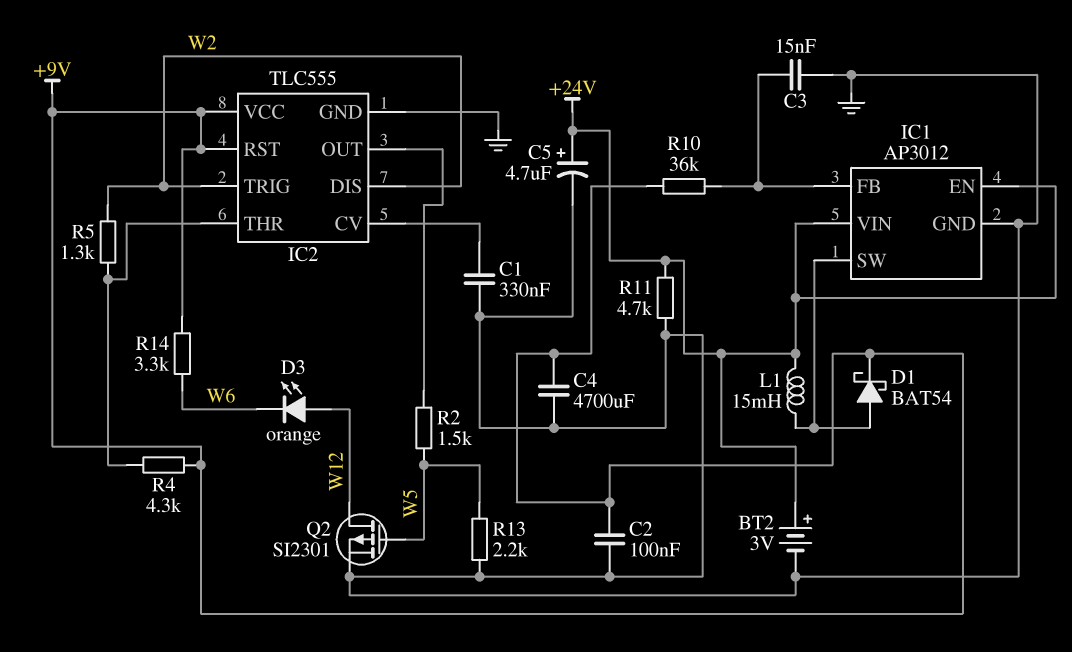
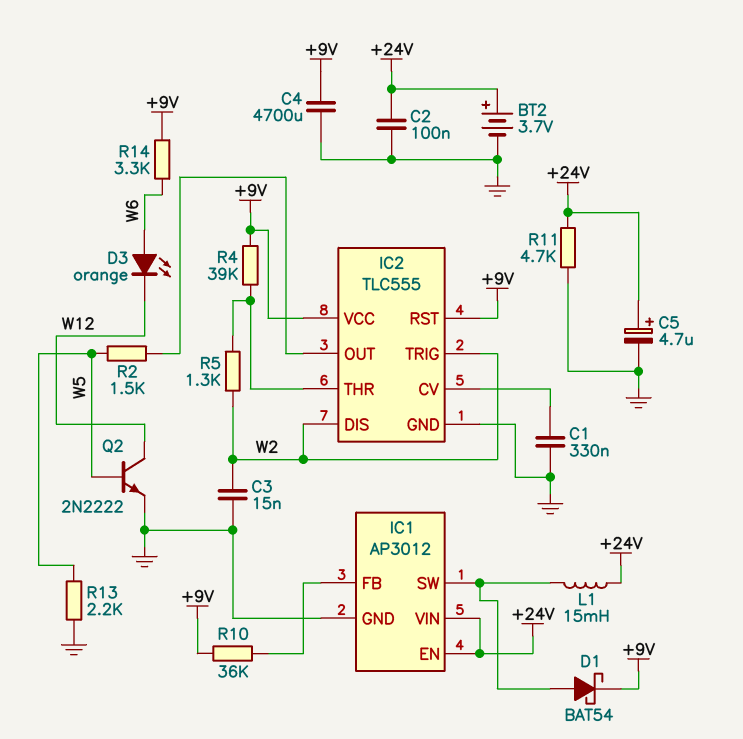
BT2: 3V (plus +24V, minus GND) -> 3.7V (plus +24V, minus GND)
C2: 100nF (+9V, GND) -> 100nF (+24V, GND)
C3: 15nF (GND, IC1/FB) -> 15nF (GND, W2)
D3: LED orange (A W12, K W6) -> LED orange (A W6, K W12)
Q2: PMOS SI2301 (G W5, D W12, S GND) -> NPN 2N2222 (B W5, C W12, E GND)
R4: 4.3k (+9V, IC2/THR) -> 39k (+9V, IC2/THR)

